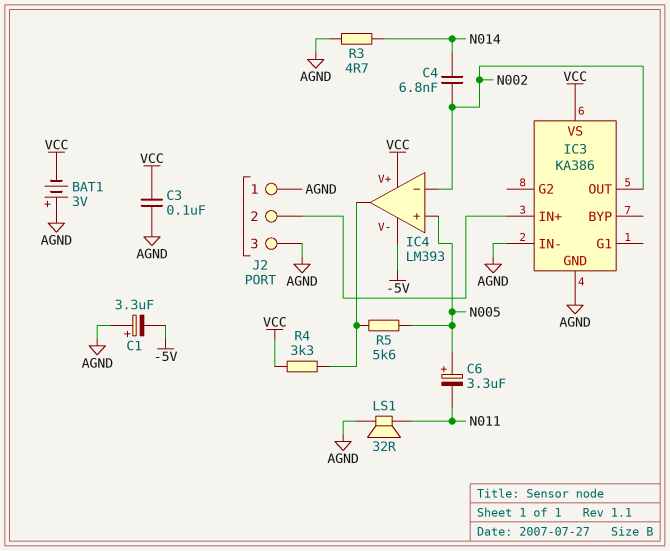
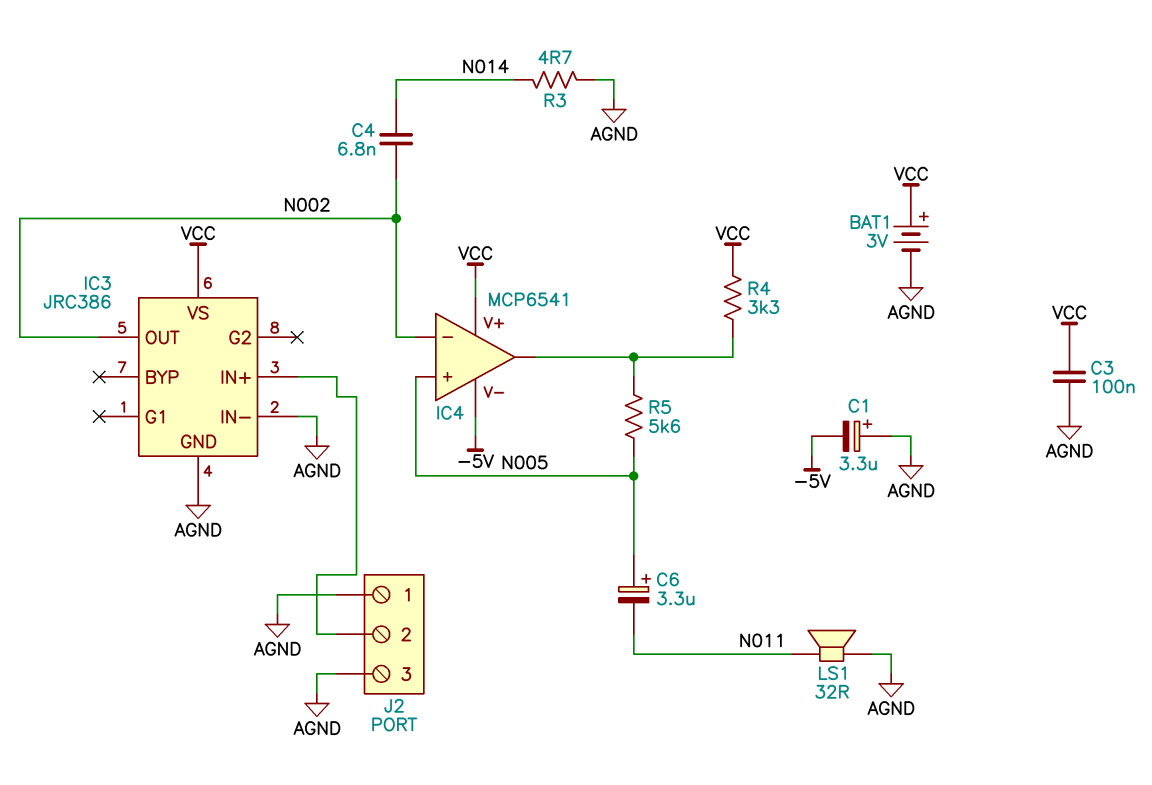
BAT1: 3V (plus AGND, minus VCC) -> 3V (plus VCC, minus AGND)
IC3: KA386 -> JRC386
IC4: LM393 -> MCP6541

